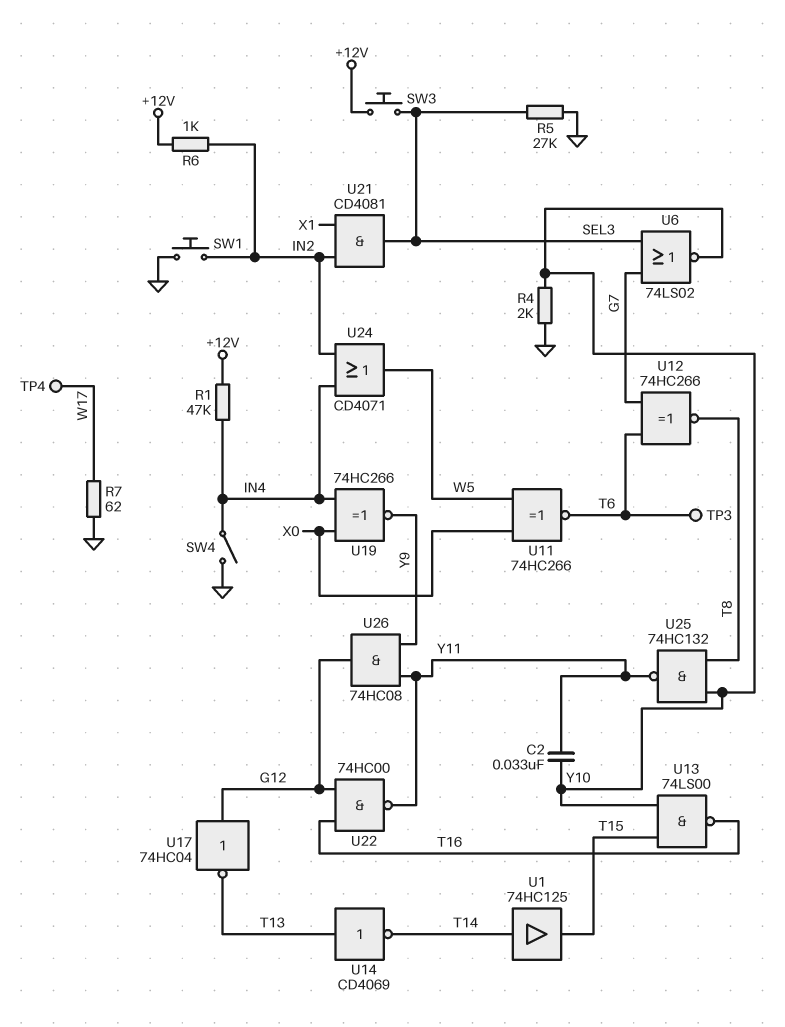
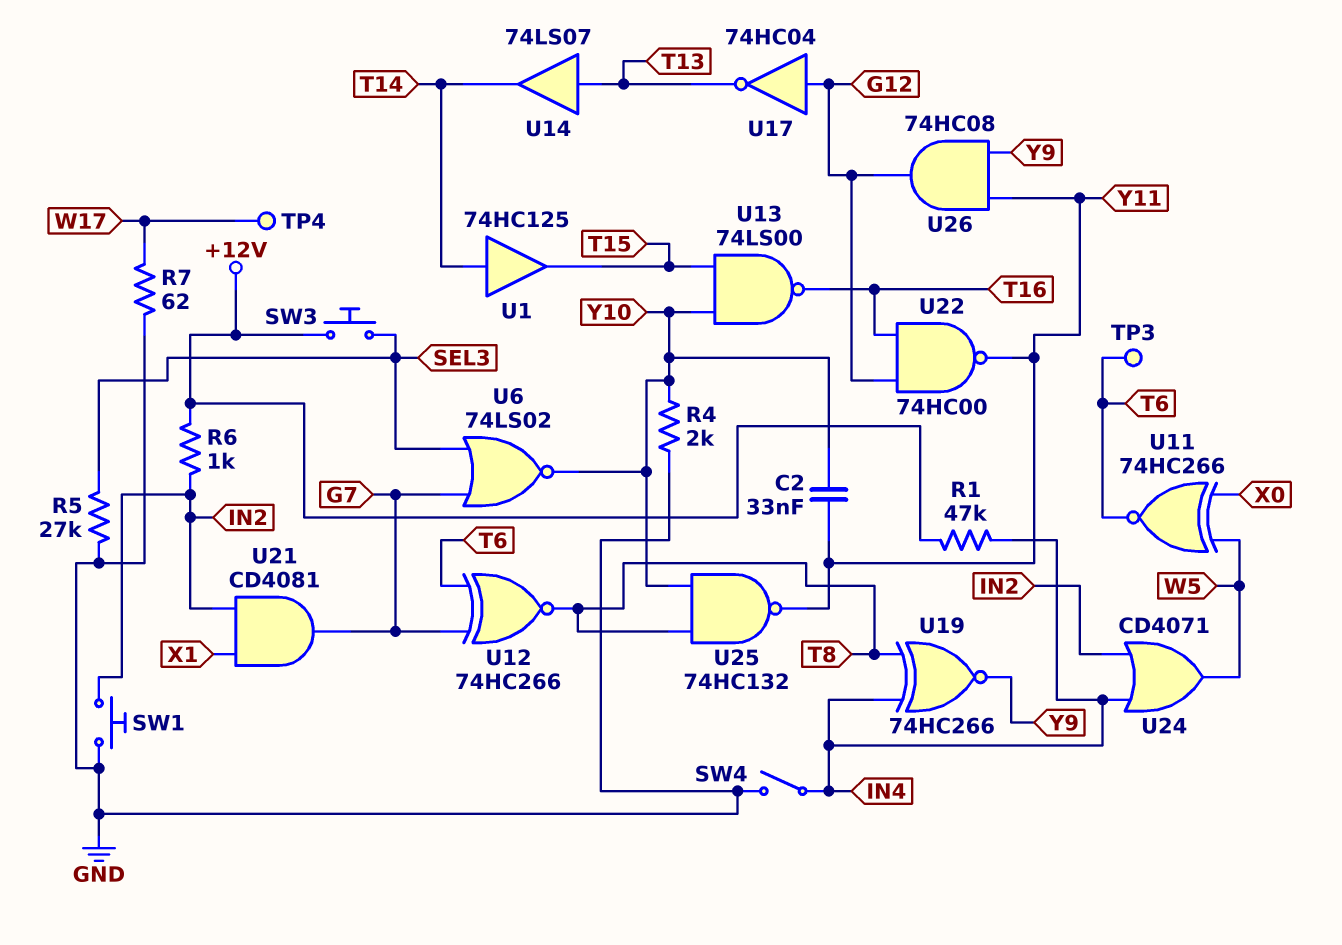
U14: NOT CD4069 (in T13, out T14) -> buffer 74LS07 (in T13, out T14)
U19: XNOR 74HC266 (in IN4, in X0, out Y9) -> XNOR 74HC266 (in IN4, in T8, out Y9)
U21: AND CD4081 (in IN2, in X1, out SEL3) -> AND CD4081 (in IN2, in X1, out G7)

